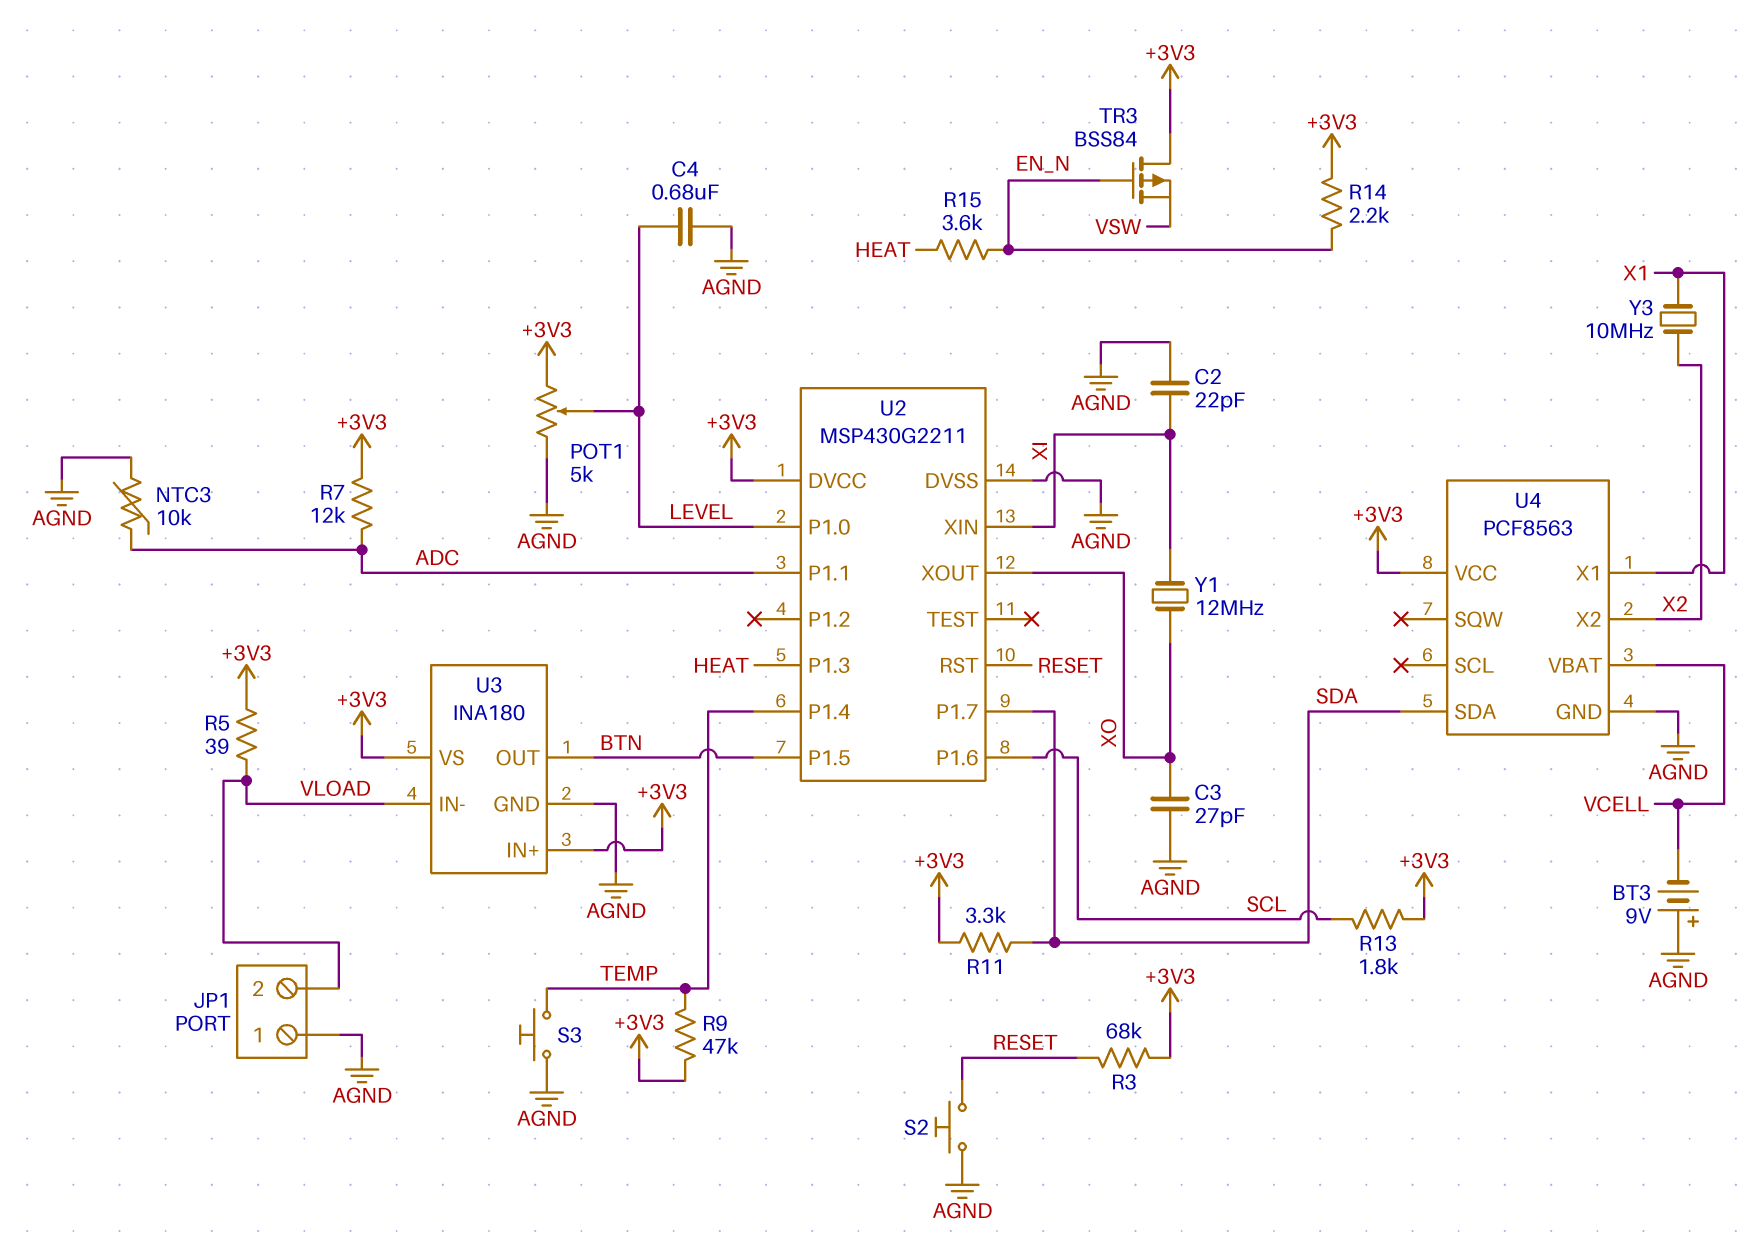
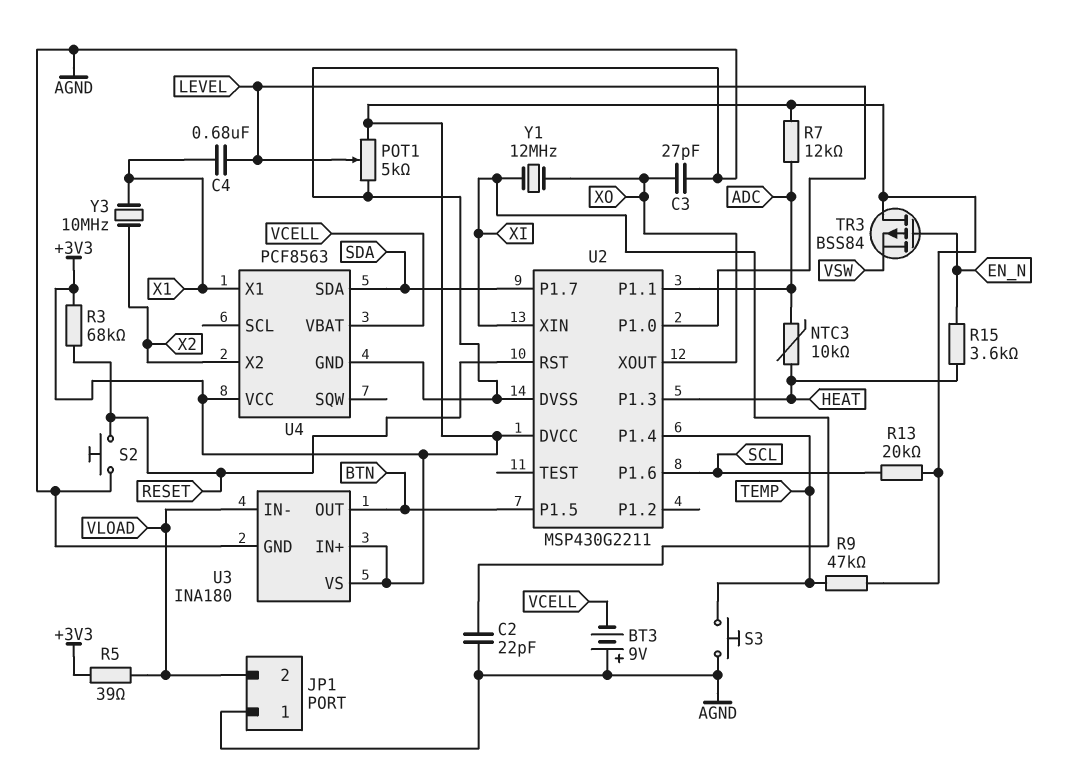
C4: 680nF (AGND, LEVEL) -> 680nF (LEVEL, X1)
NTC3: 10k (ADC, AGND) -> 10k (ADC, HEAT)
R11: 3.3k (+3V3, SDA) -> none
R13: 1.8k (+3V3, SCL) -> 20k (+3V3, SCL)
R14: 2.2k (+3V3, EN_N) -> none

